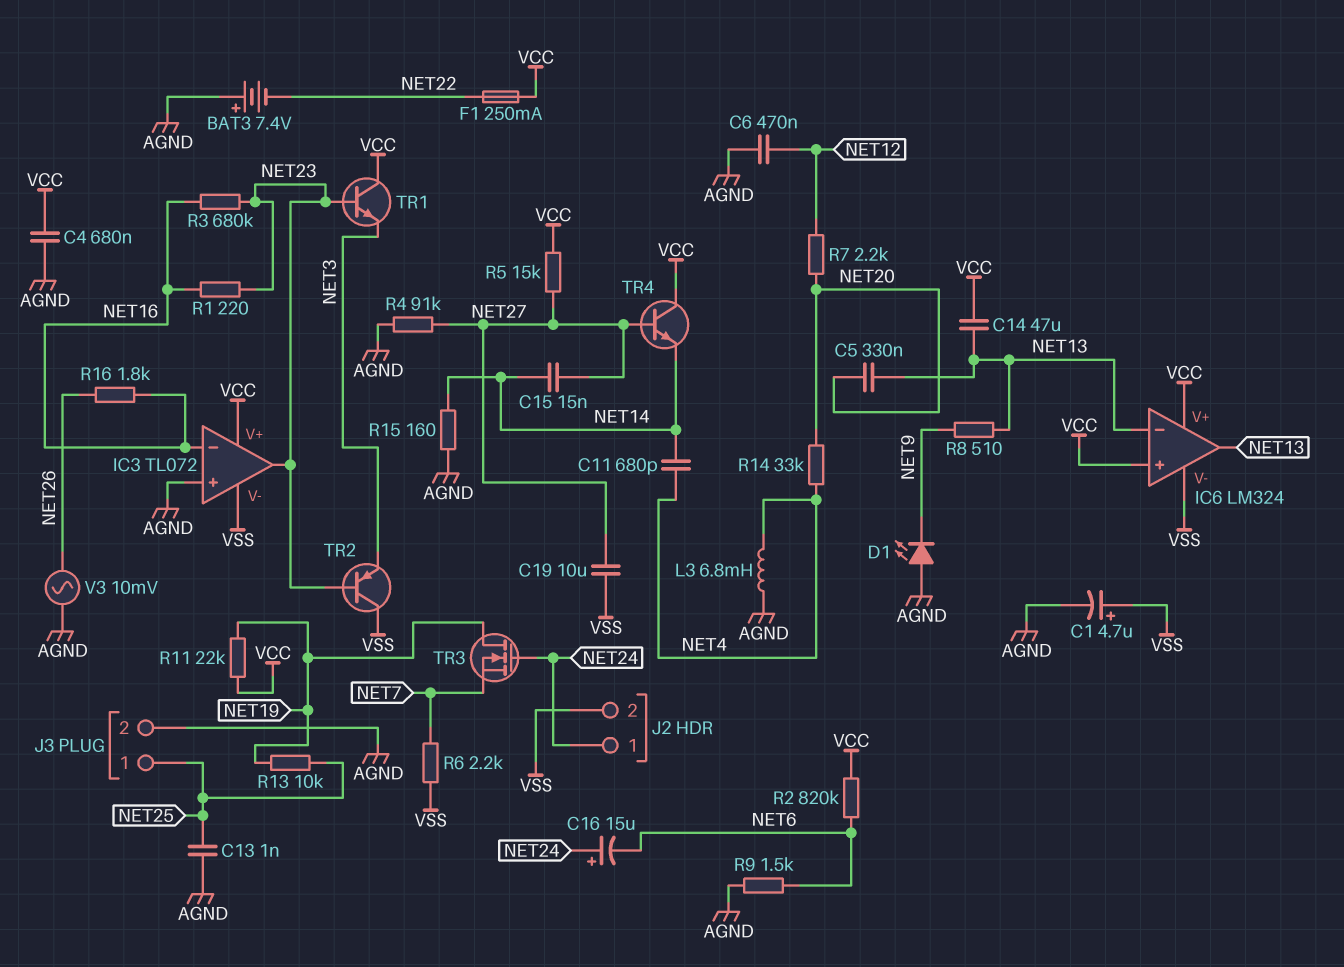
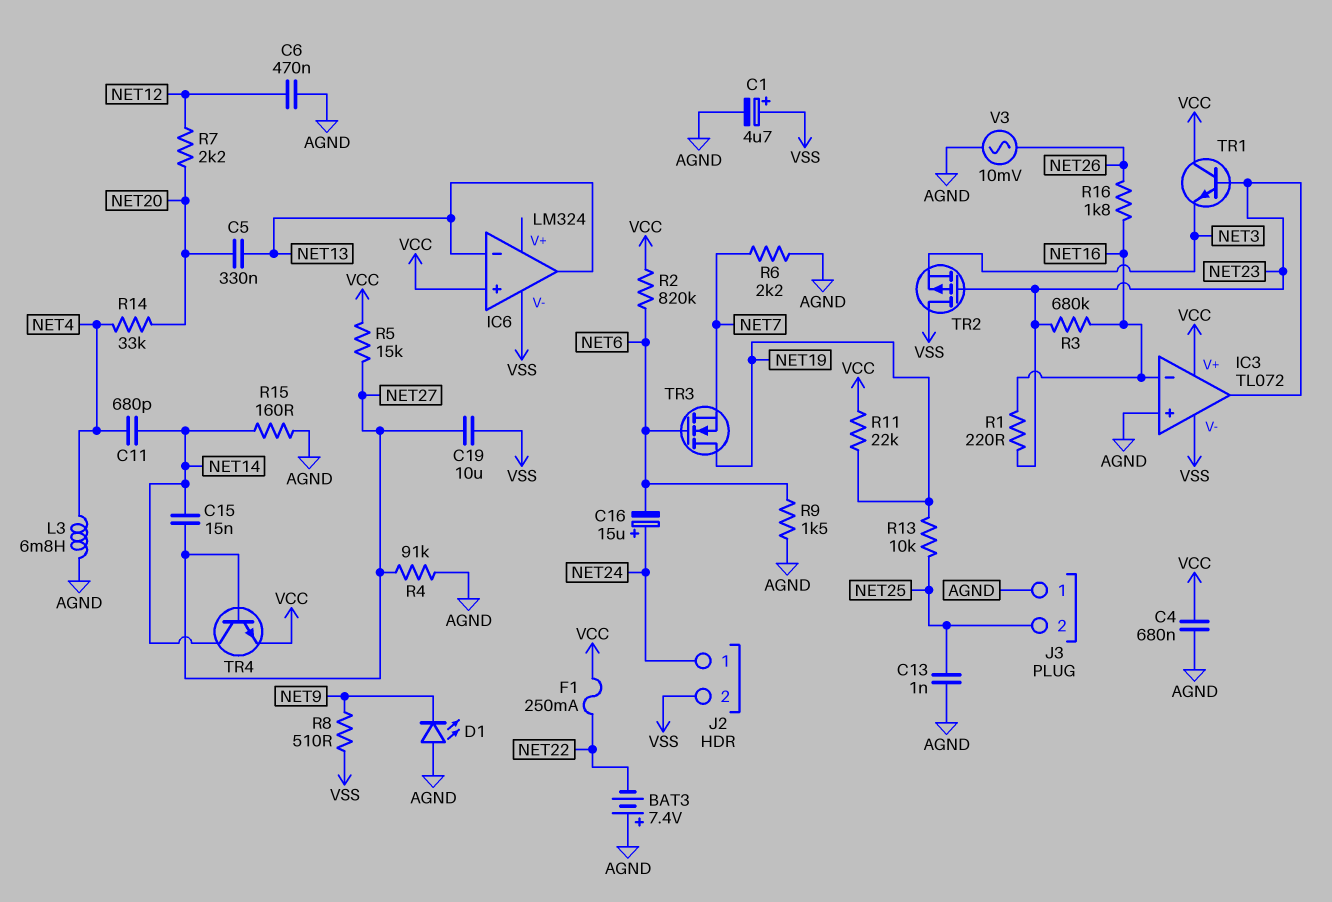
C14: 47uF (NET13, VCC) -> none
IC6 pin V+: VCC -> none
J3 pin 1: NET25 -> AGND
J3 pin 2: AGND -> NET25
R6: 2.2k (NET7, VSS) -> 2.2k (AGND, NET7)
R8: 510 (NET9, NET13) -> 510 (NET9, VSS)
TR2: PNP (B NET23, C VSS, E NET3) -> PMOS (G NET23, D VSS, S NET3)
TR3: NMOS (G NET24, D NET19, S NET7) -> NMOS (G NET6, D NET19, S NET7)
TR4: NPN (B NET27, C VCC, E NET14) -> NPN (B NET27, C NET14, E VCC)

